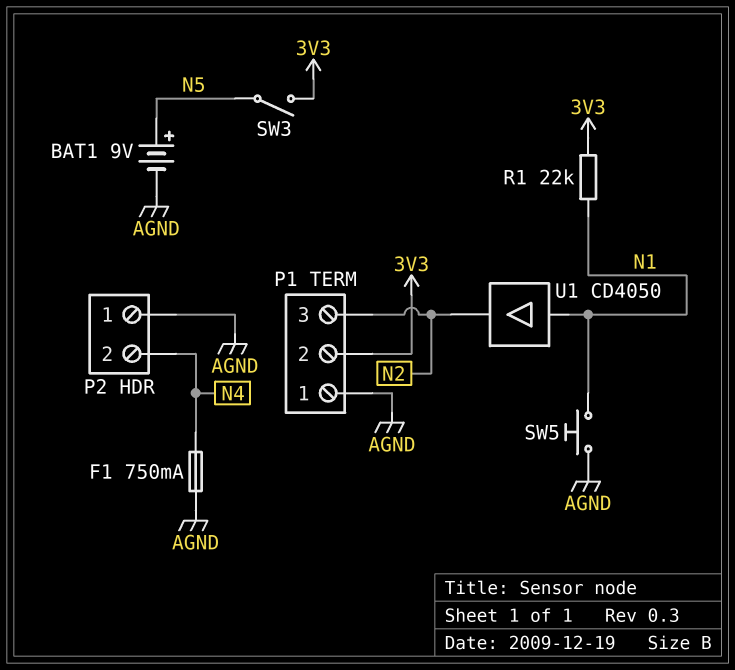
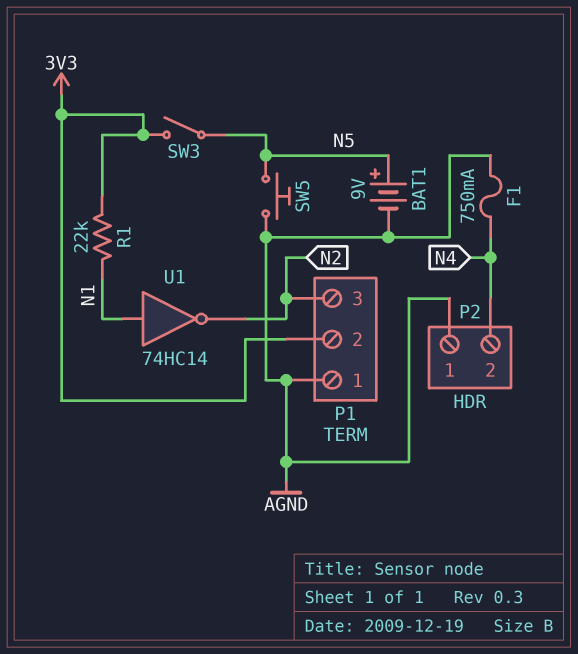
SW5: button (AGND, N1) -> button (AGND, N5)
U1: buffer CD4050 (in N1, out N2) -> NOT 74HC14 (in N1, out N2)

